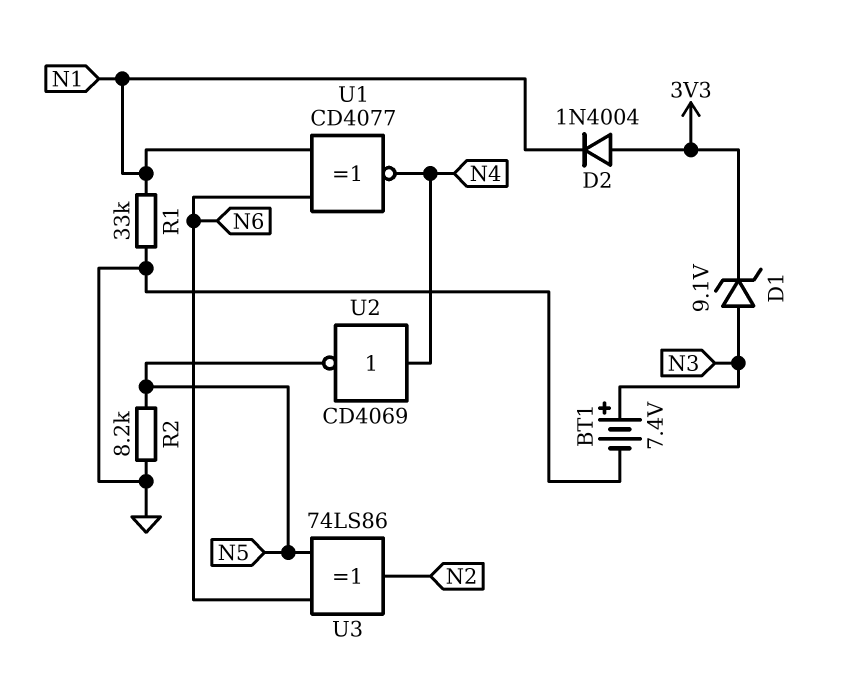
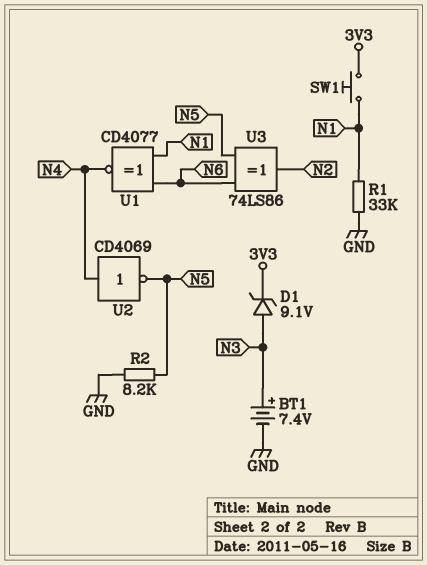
D2: diode 1N4004 (A 3V3, K N1) -> none
SW1: none -> button (3V3, N1)

